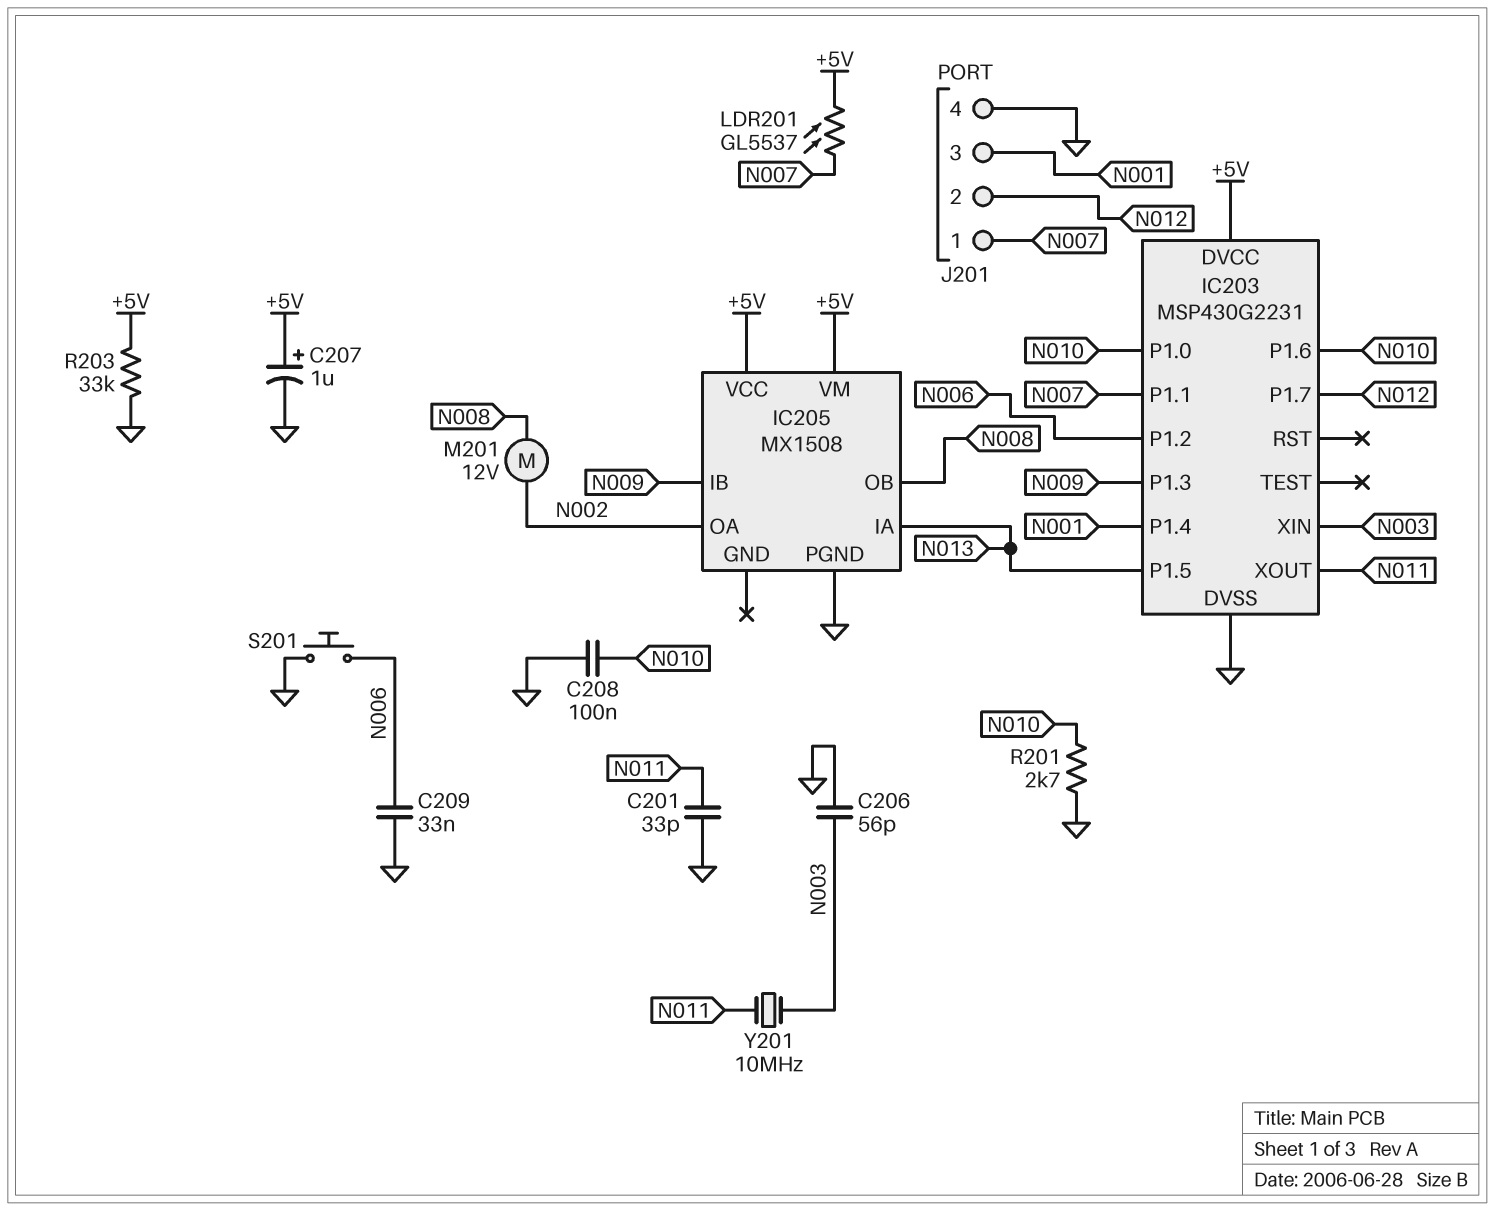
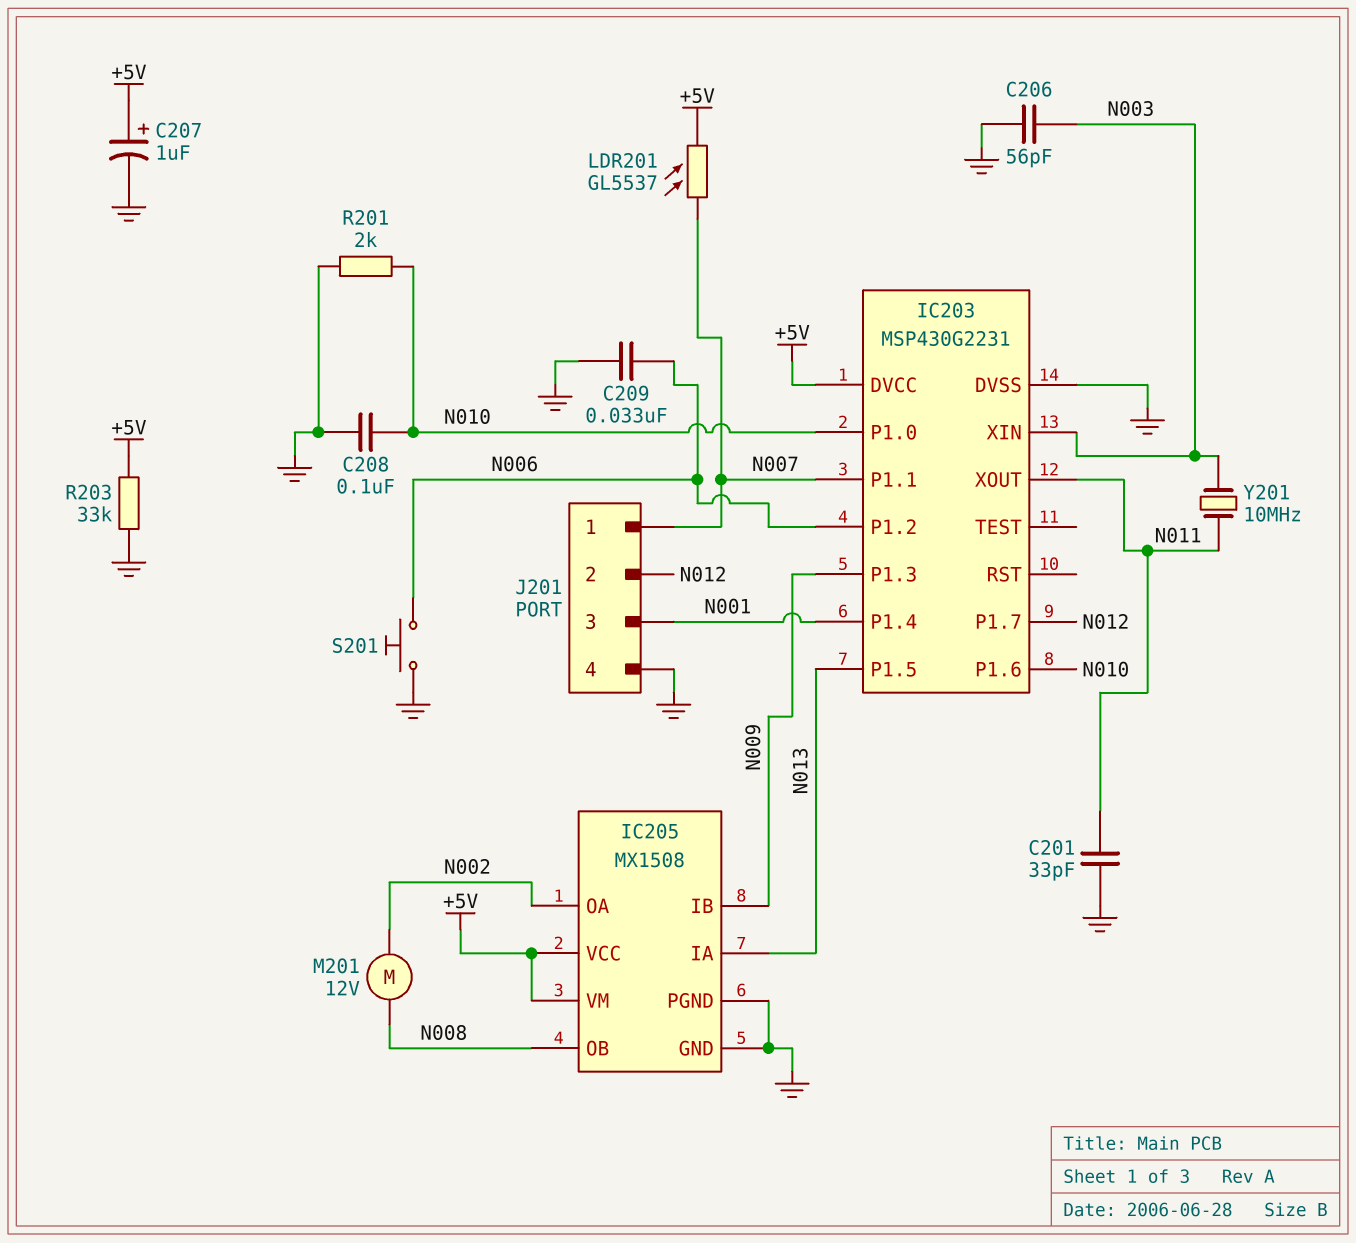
IC205 pin GND: none -> GND
R201: 2.7k (GND, N010) -> 2k (GND, N010)

